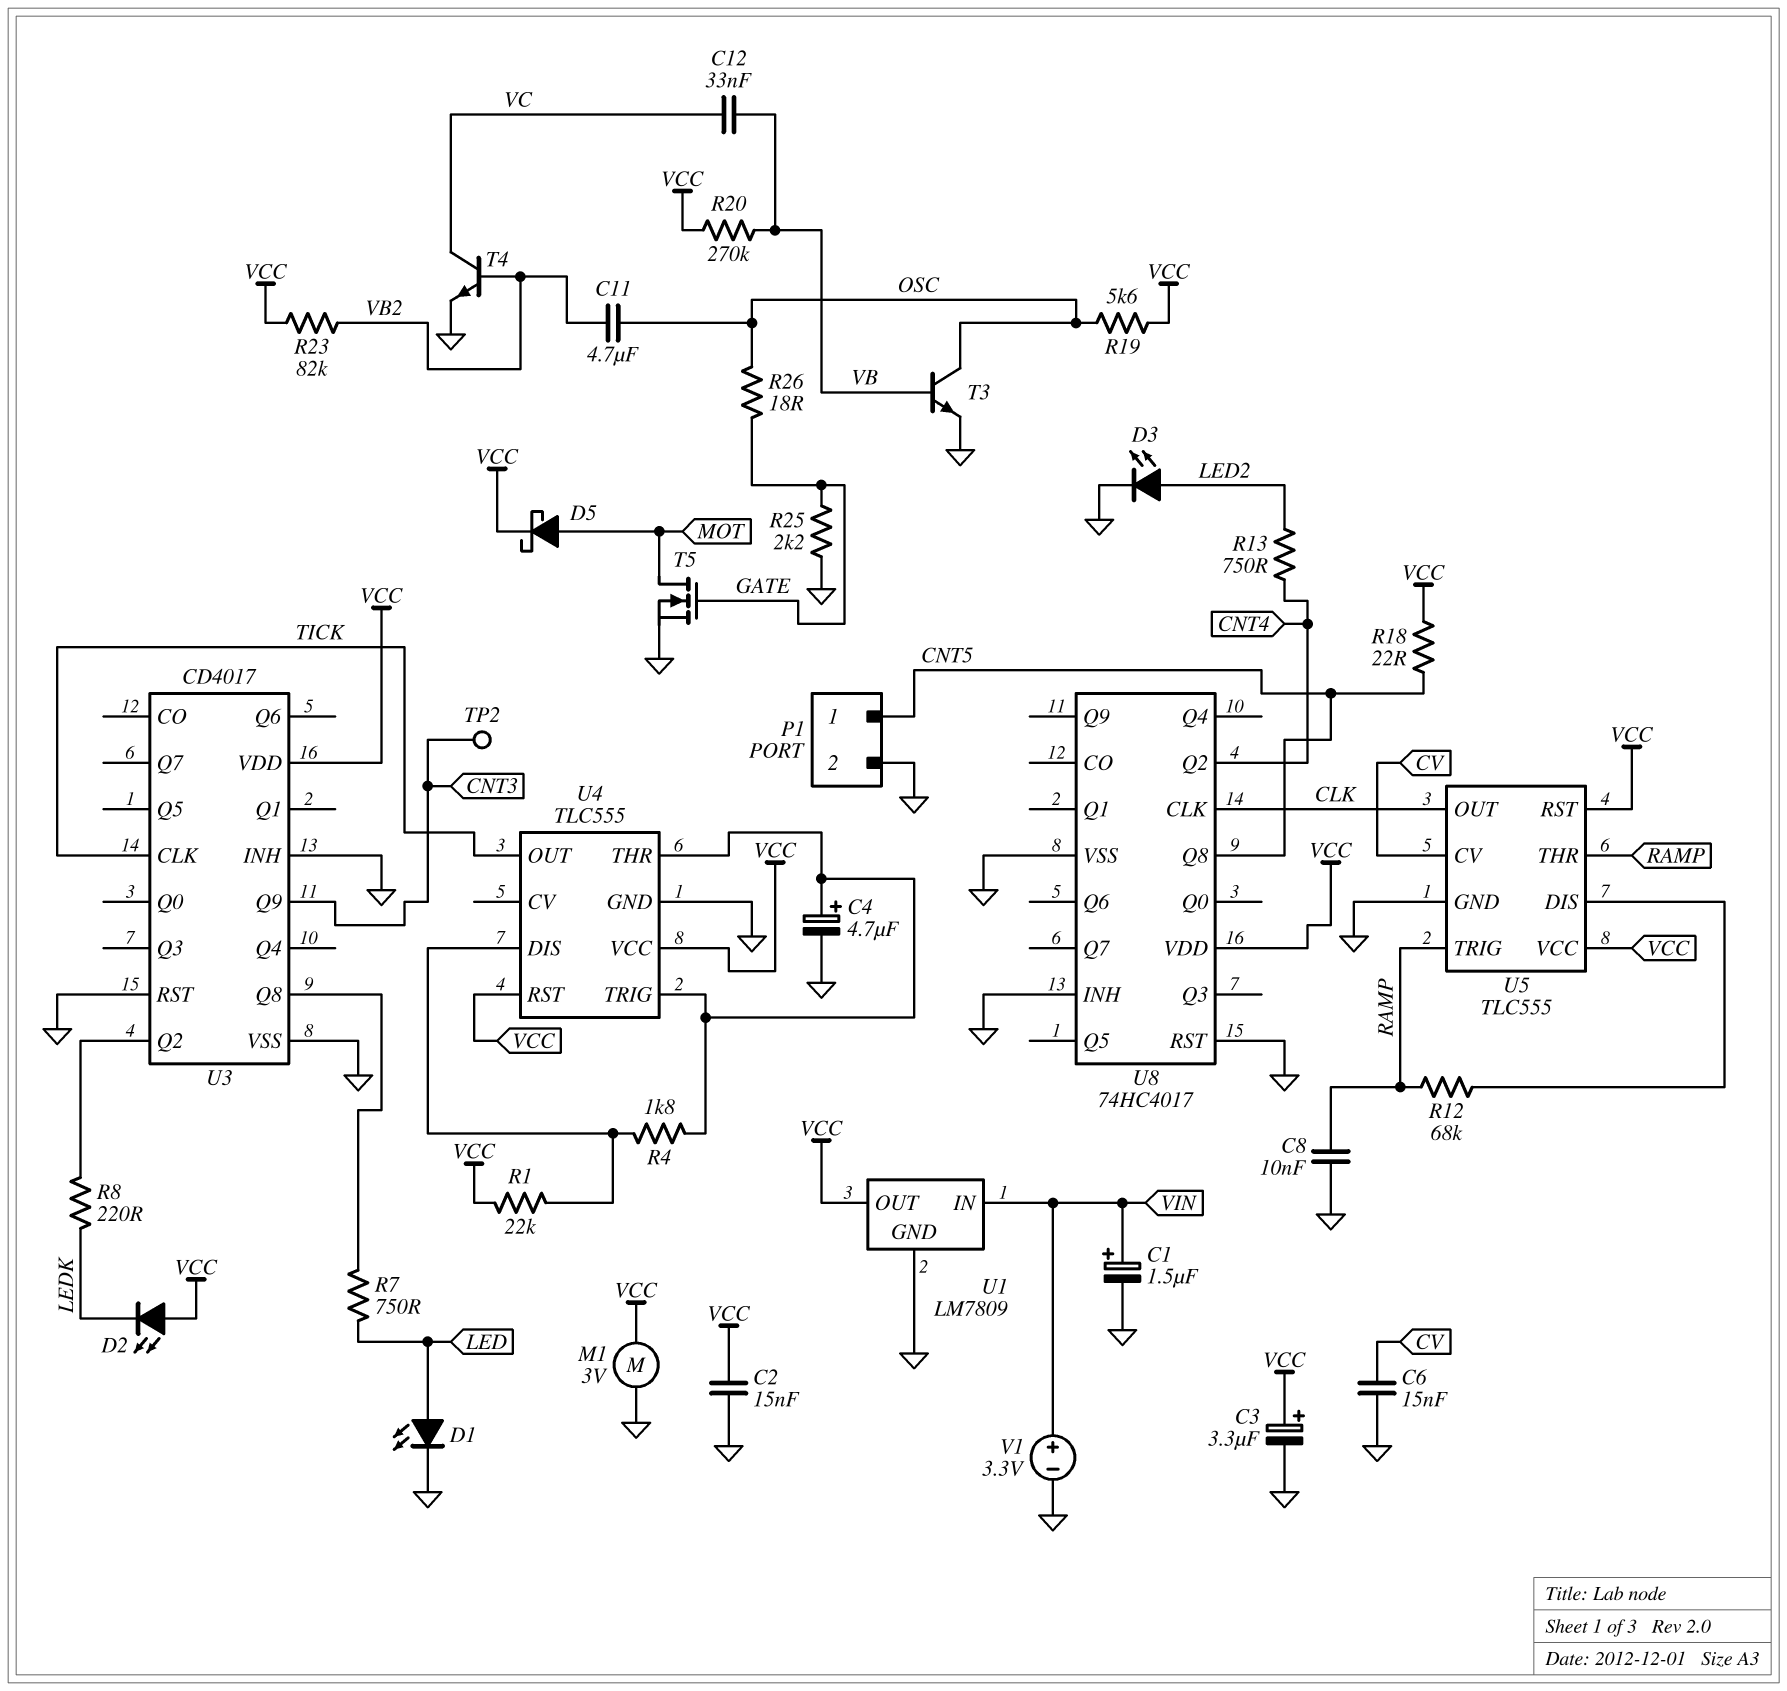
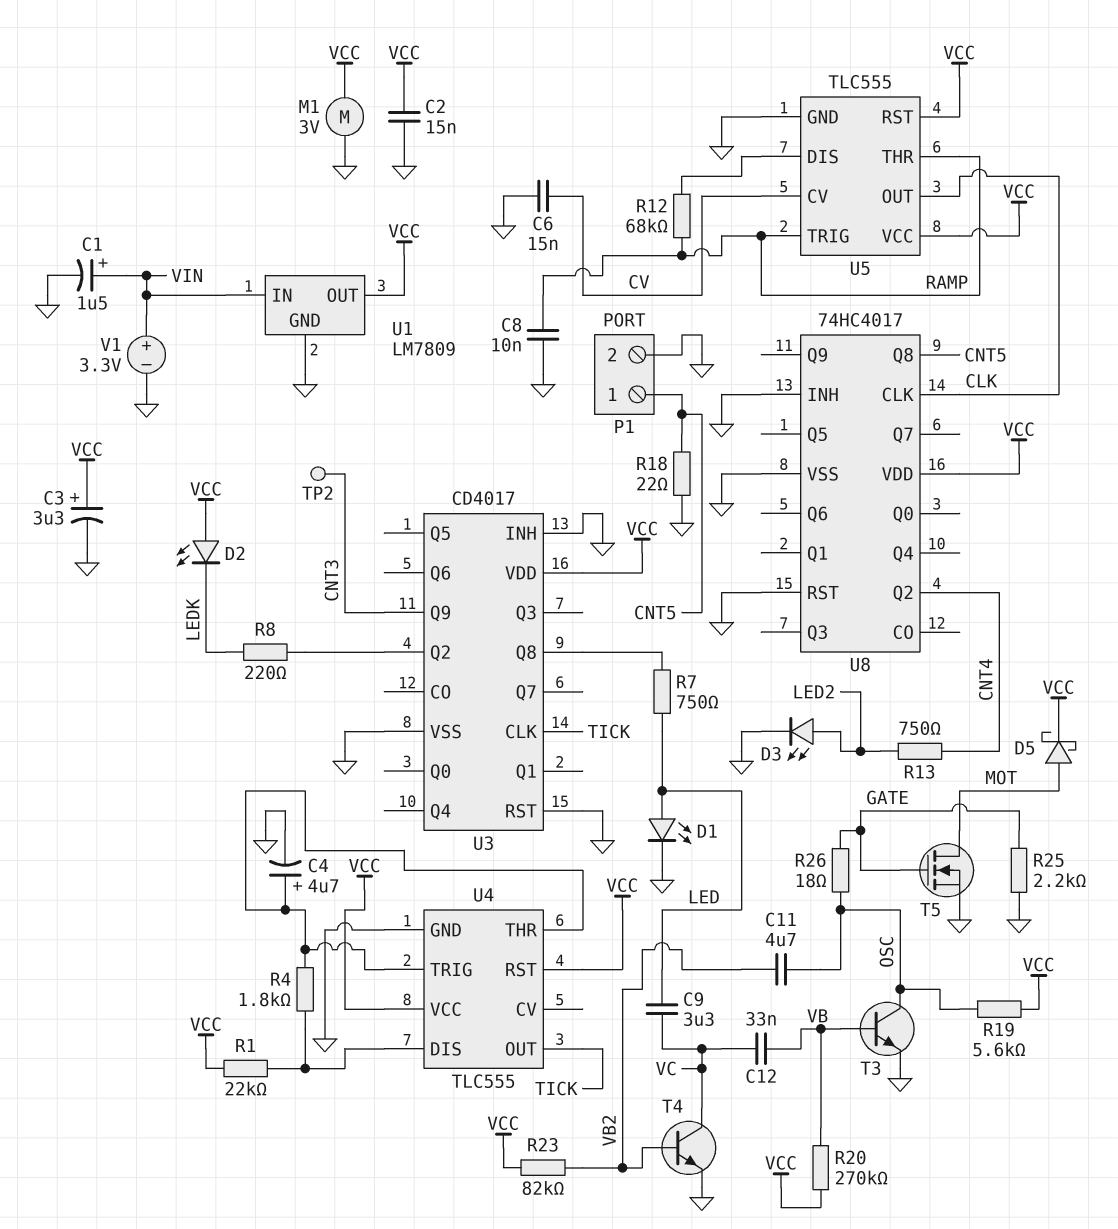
C9: none -> 3.3uF (LED, VC)
R18: 22 (CNT5, VCC) -> 22 (CNT5, GND)

